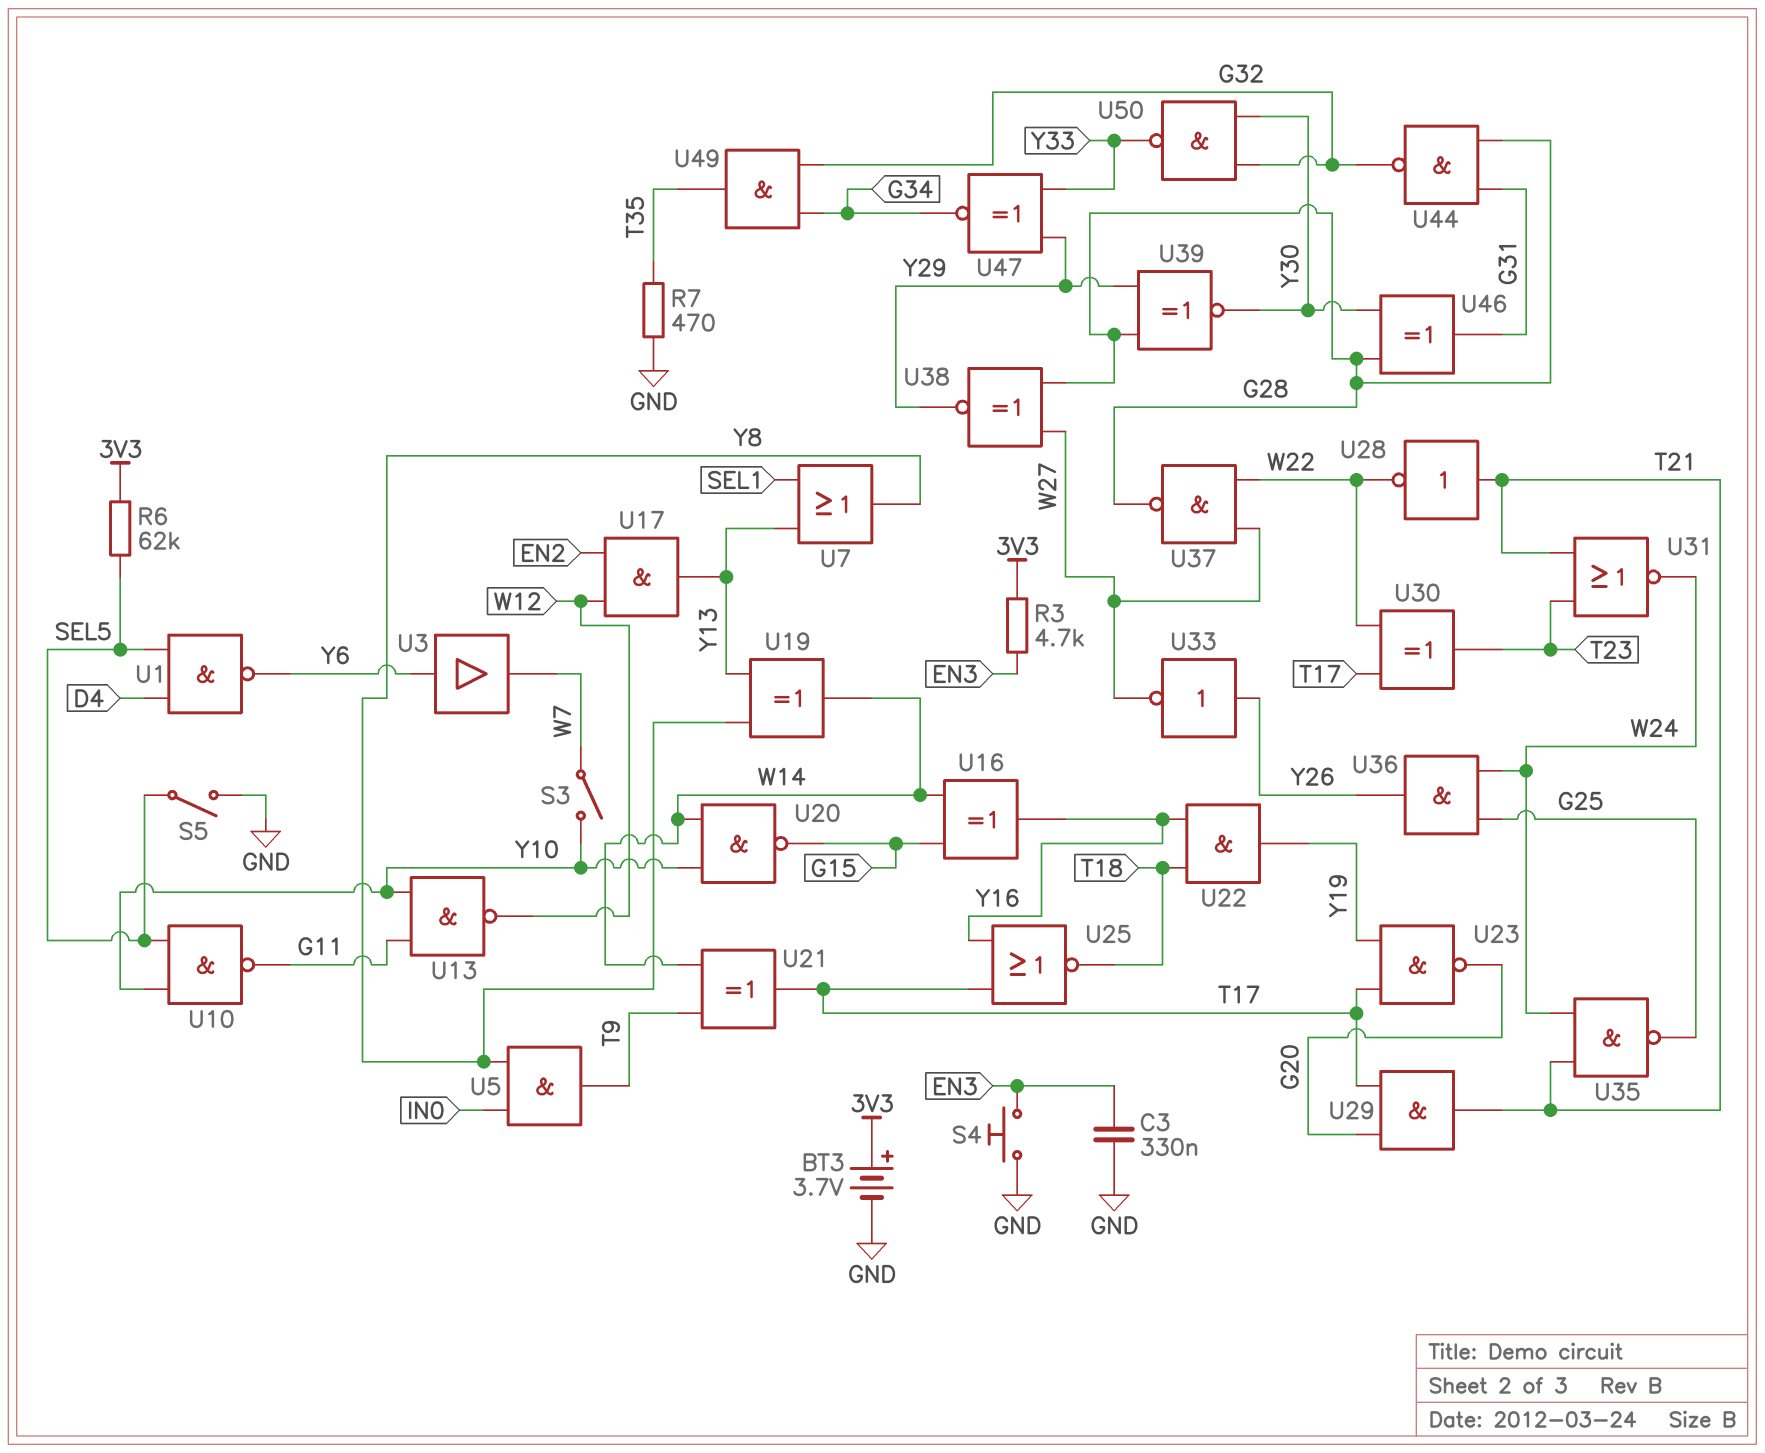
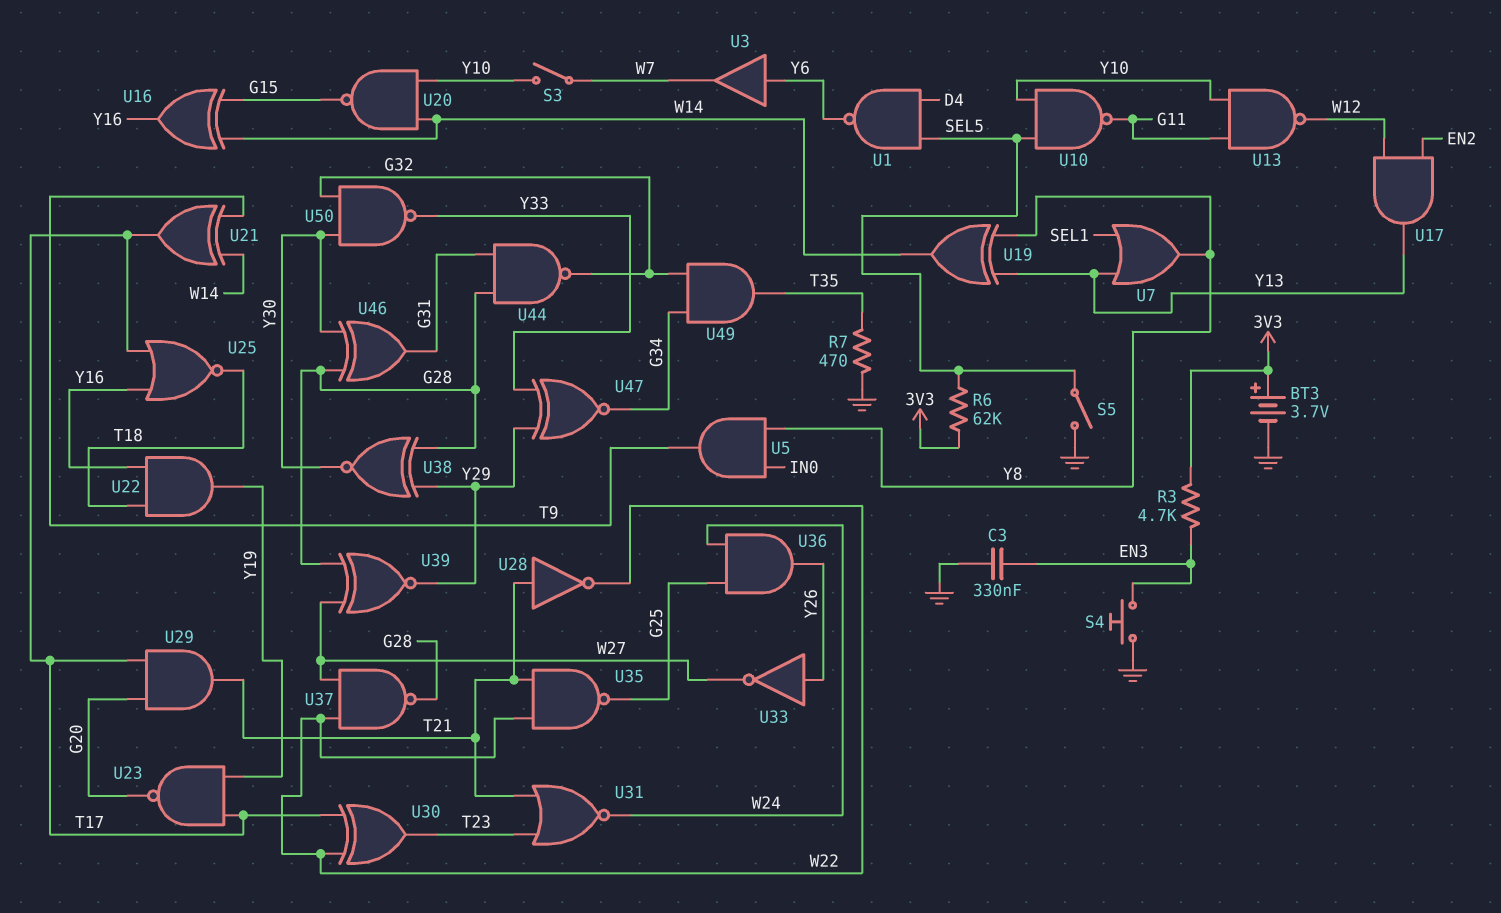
U35: NAND (in T21, in W24, out G25) -> NAND (in T21, in W22, out G25)
U38: XNOR (in G28, in W27, out Y29) -> XNOR (in G28, in Y29, out Y30)
U39: XNOR (in G28, in Y29, out Y30) -> XNOR (in G28, in W27, out Y29)

